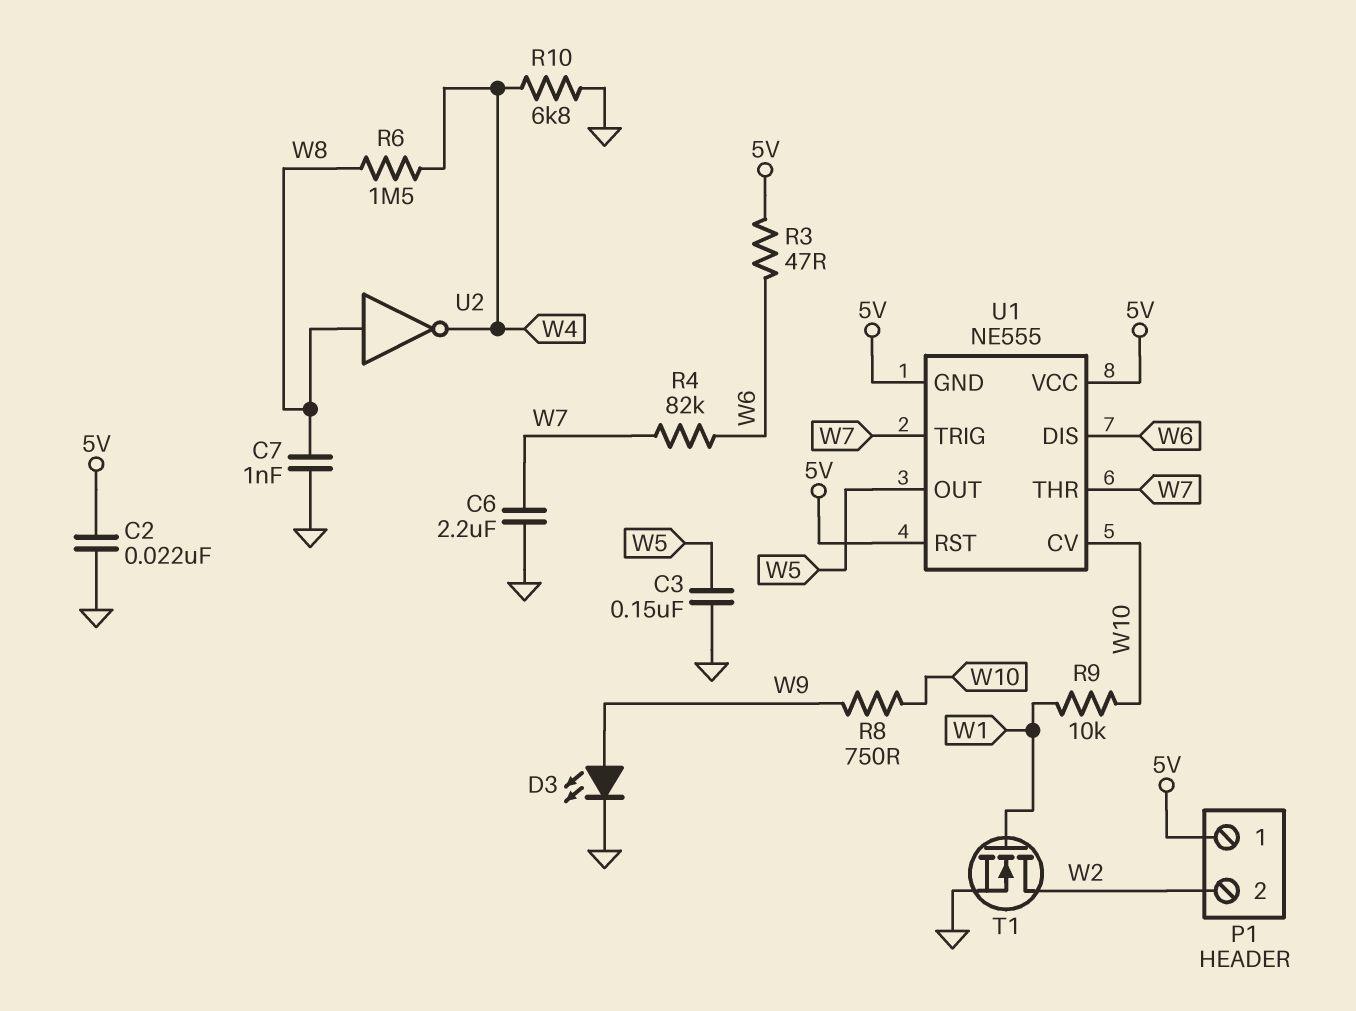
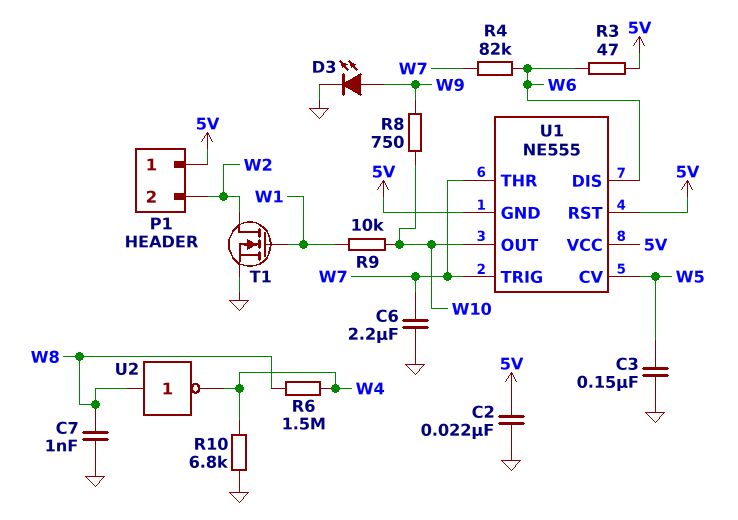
U1 pin CV: W10 -> W5
U1 pin OUT: W5 -> W10

